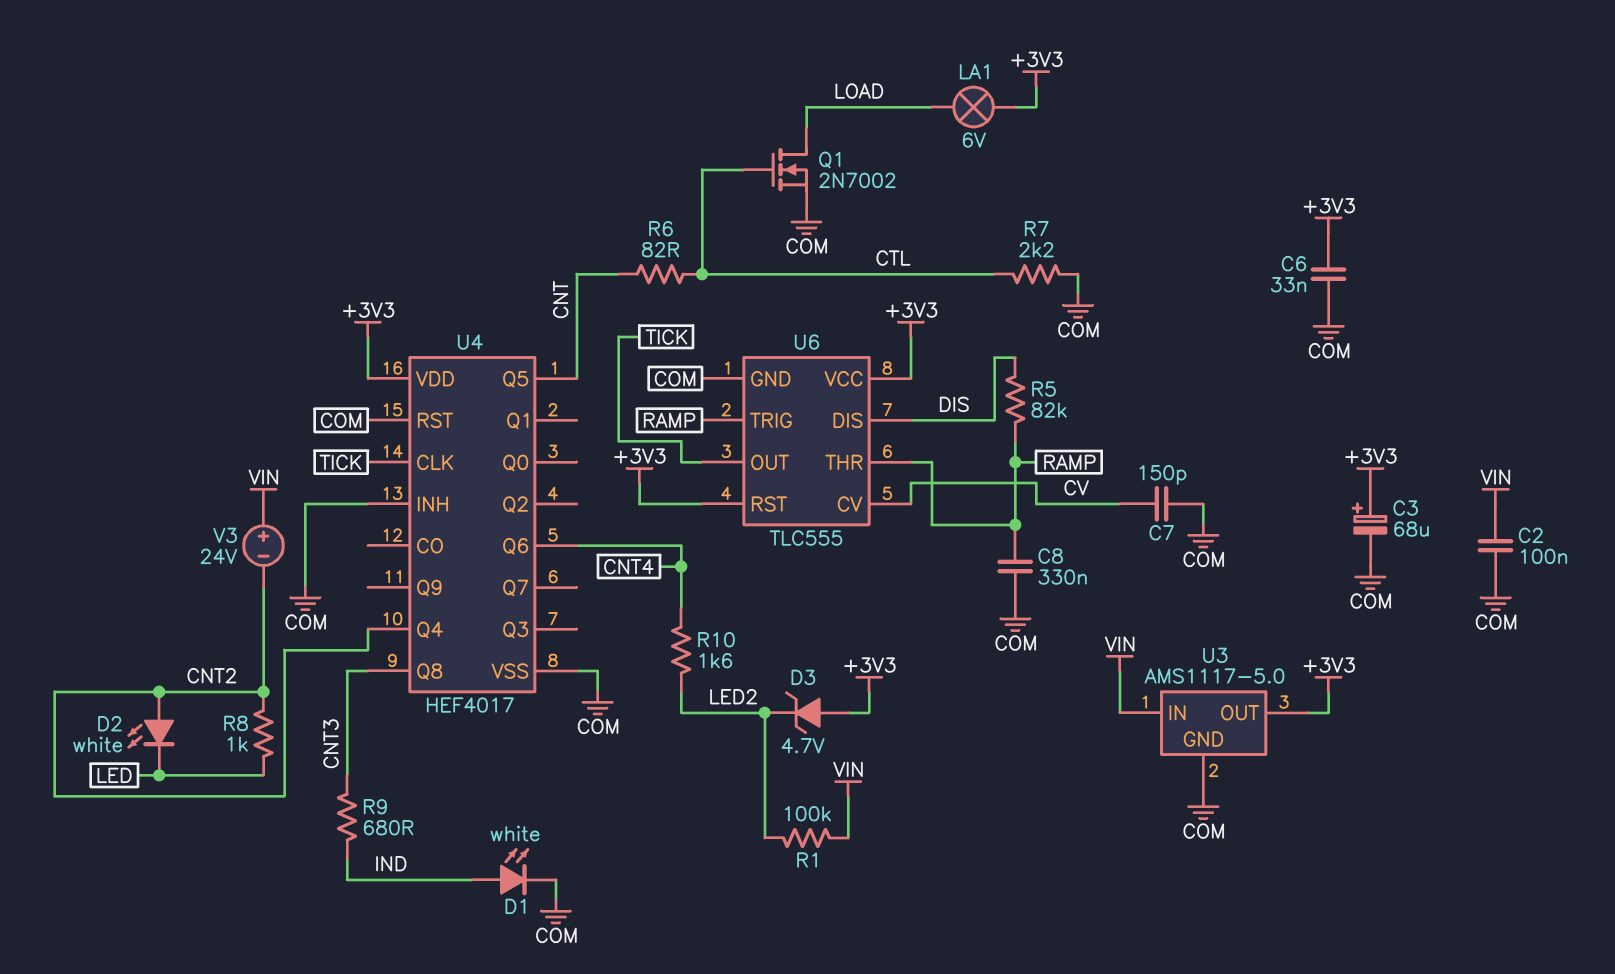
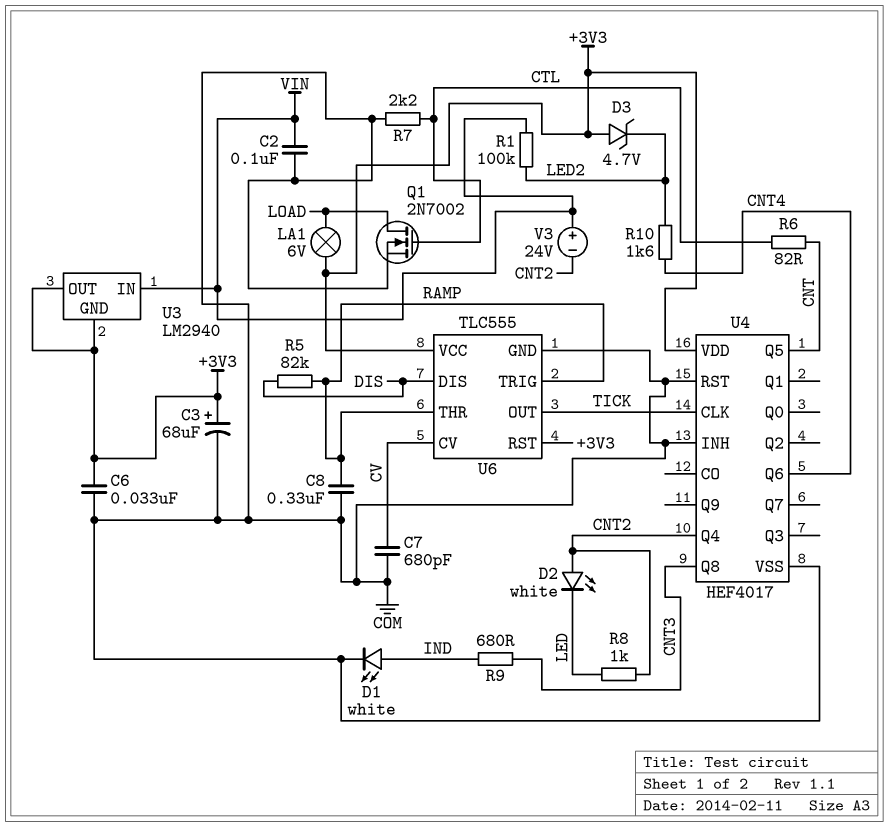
C7: 150pF (COM, CV) -> 680pF (COM, CV)
U3: AMS1117-5.0 -> LM2940
U3 pin GND: COM -> +3V3

